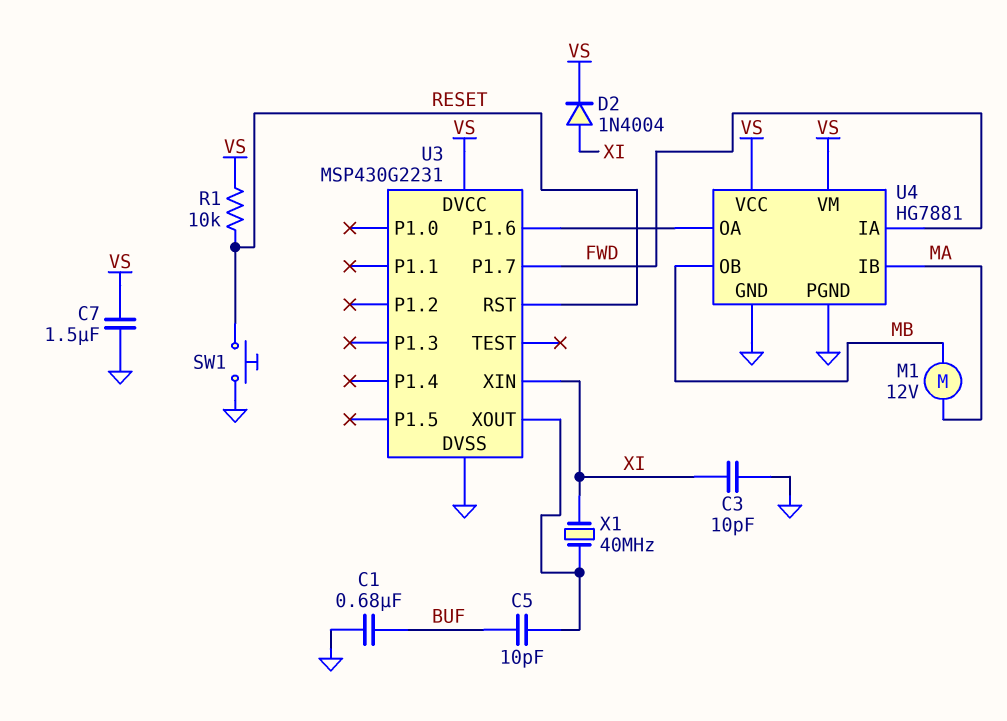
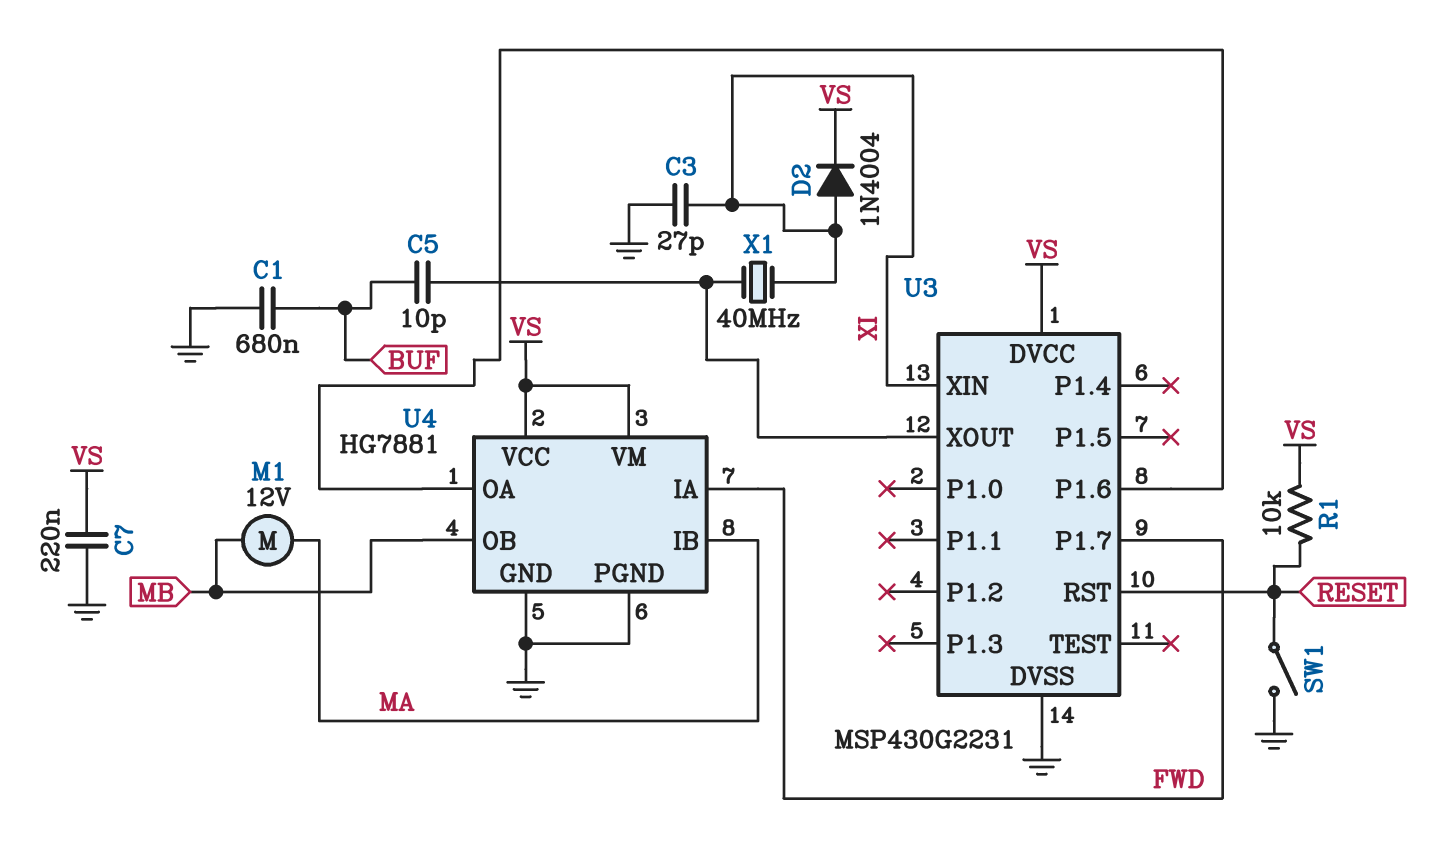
C3: 10pF (GND, XI) -> 27pF (GND, XI)
C7: 1.5uF (GND, VS) -> 220nF (GND, VS)
SW1: button (GND, RESET) -> switch (GND, RESET)

